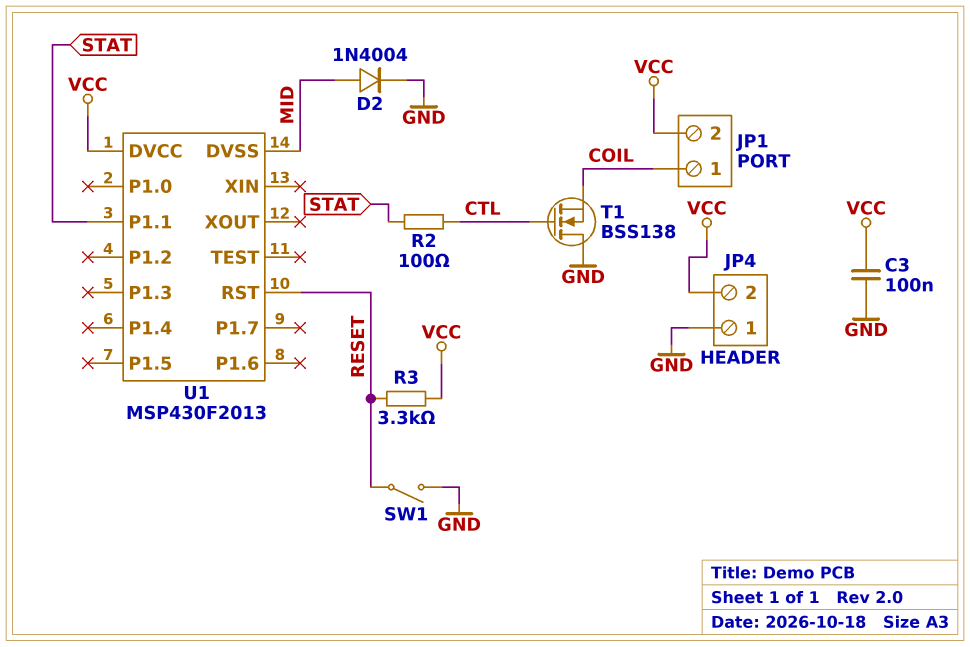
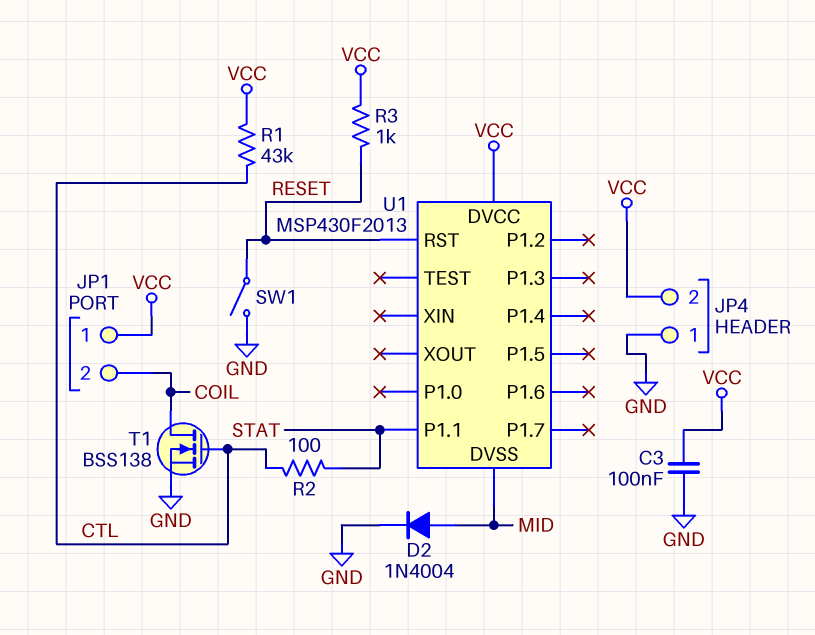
JP1 pin 1: COIL -> VCC
JP1 pin 2: VCC -> COIL
R1: none -> 43k (CTL, VCC)
R3: 3.3k (RESET, VCC) -> 1k (RESET, VCC)
T1: NMOS BSS138 (G CTL, D GND, S COIL) -> NMOS BSS138 (G CTL, D COIL, S GND)

